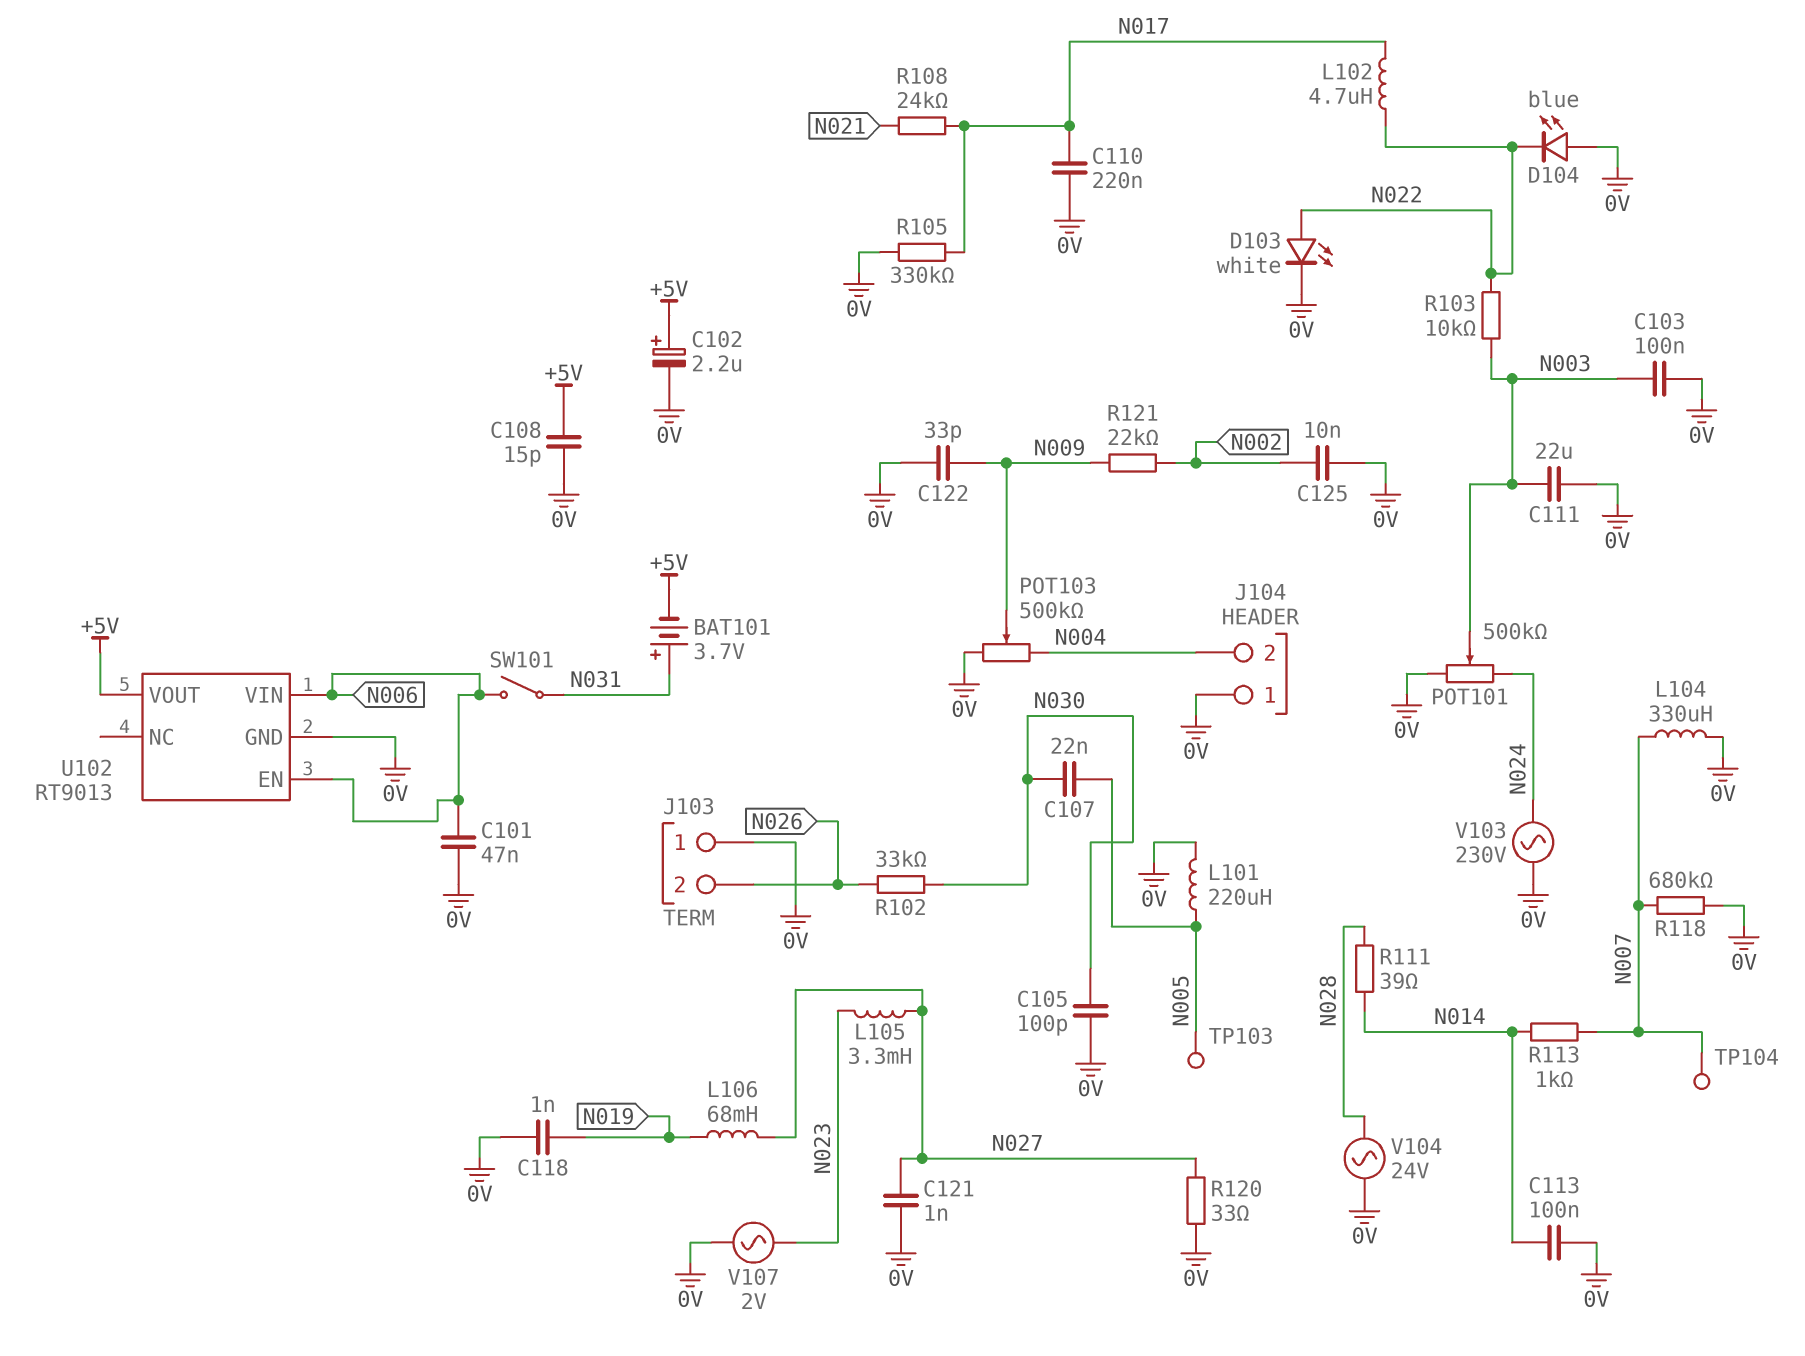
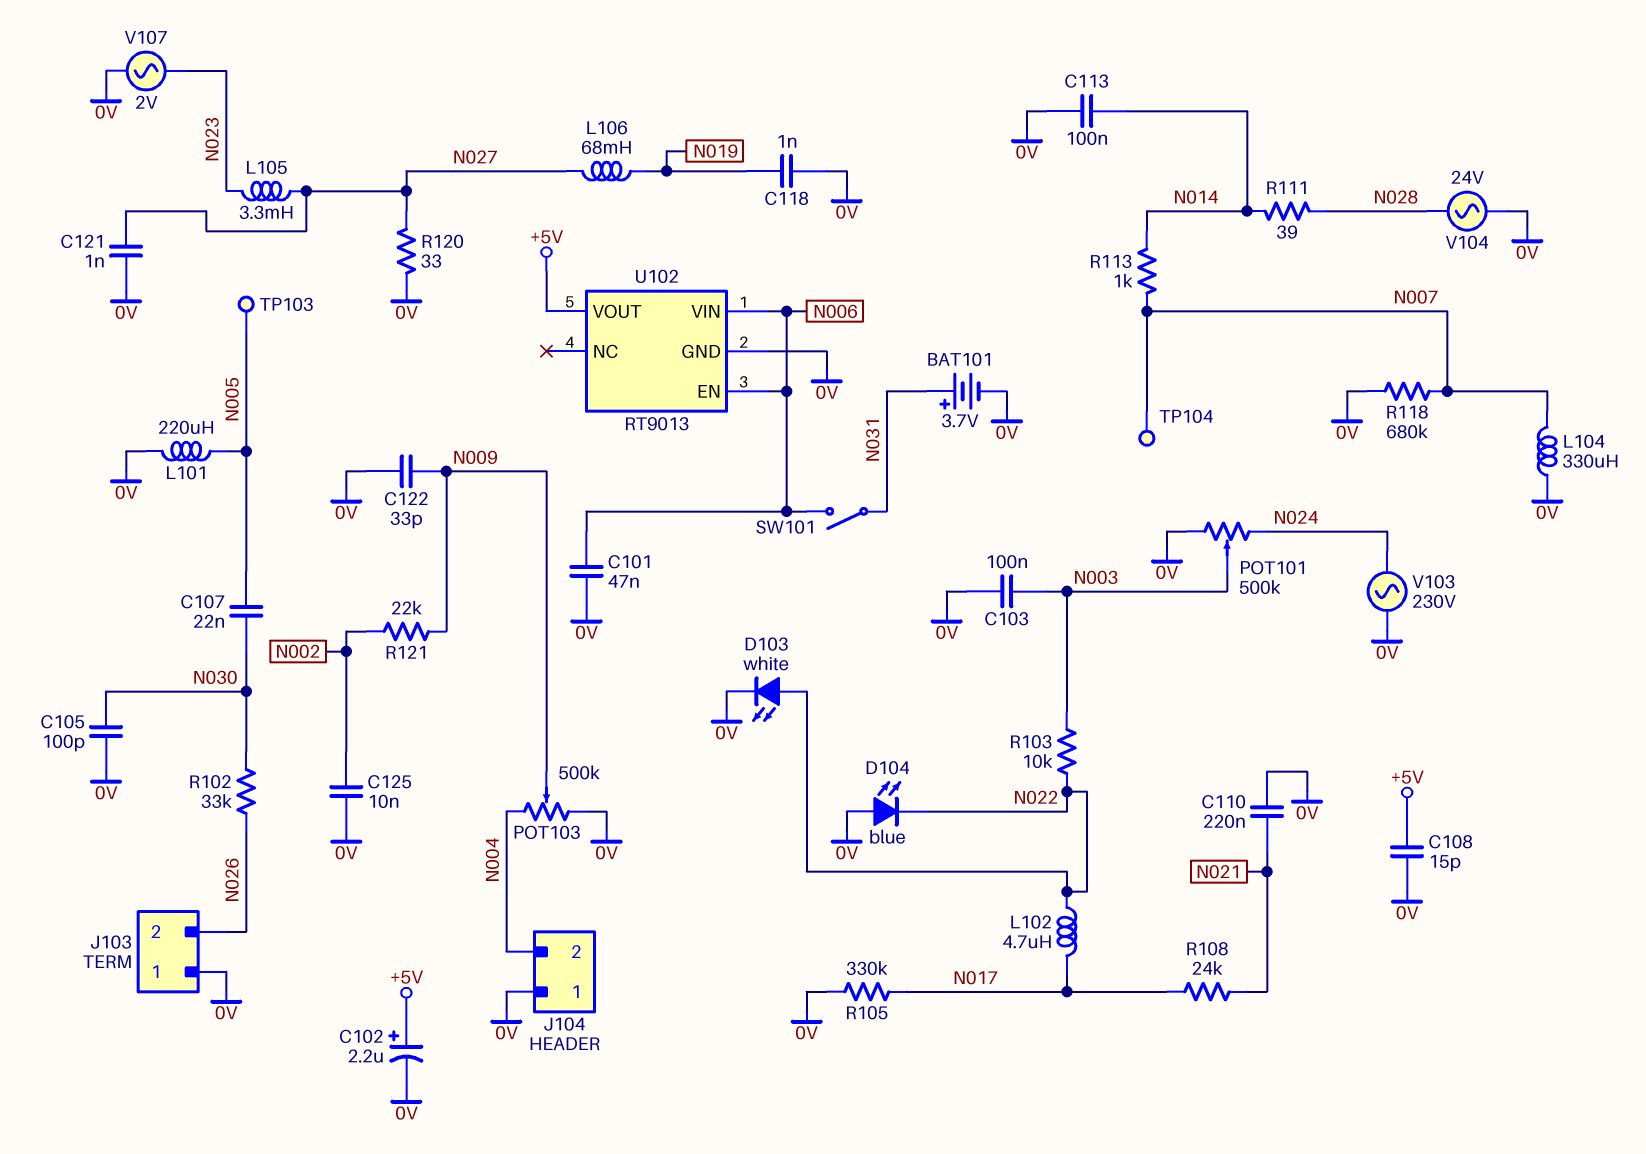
BAT101: 3.7V (plus N031, minus +5V) -> 3.7V (plus N031, minus 0V)
C110: 220nF (0V, N017) -> 220nF (0V, N021)
C111: 22uF (0V, N003) -> none

